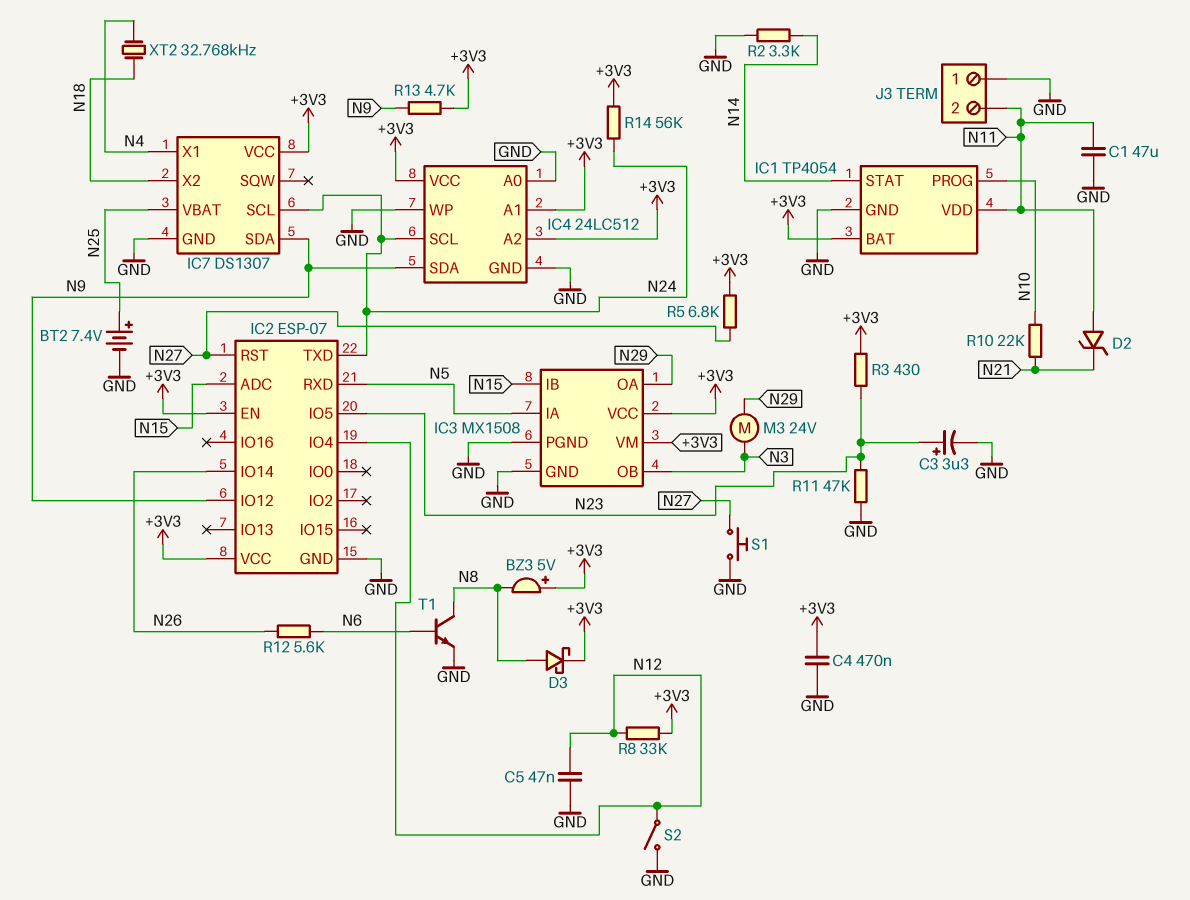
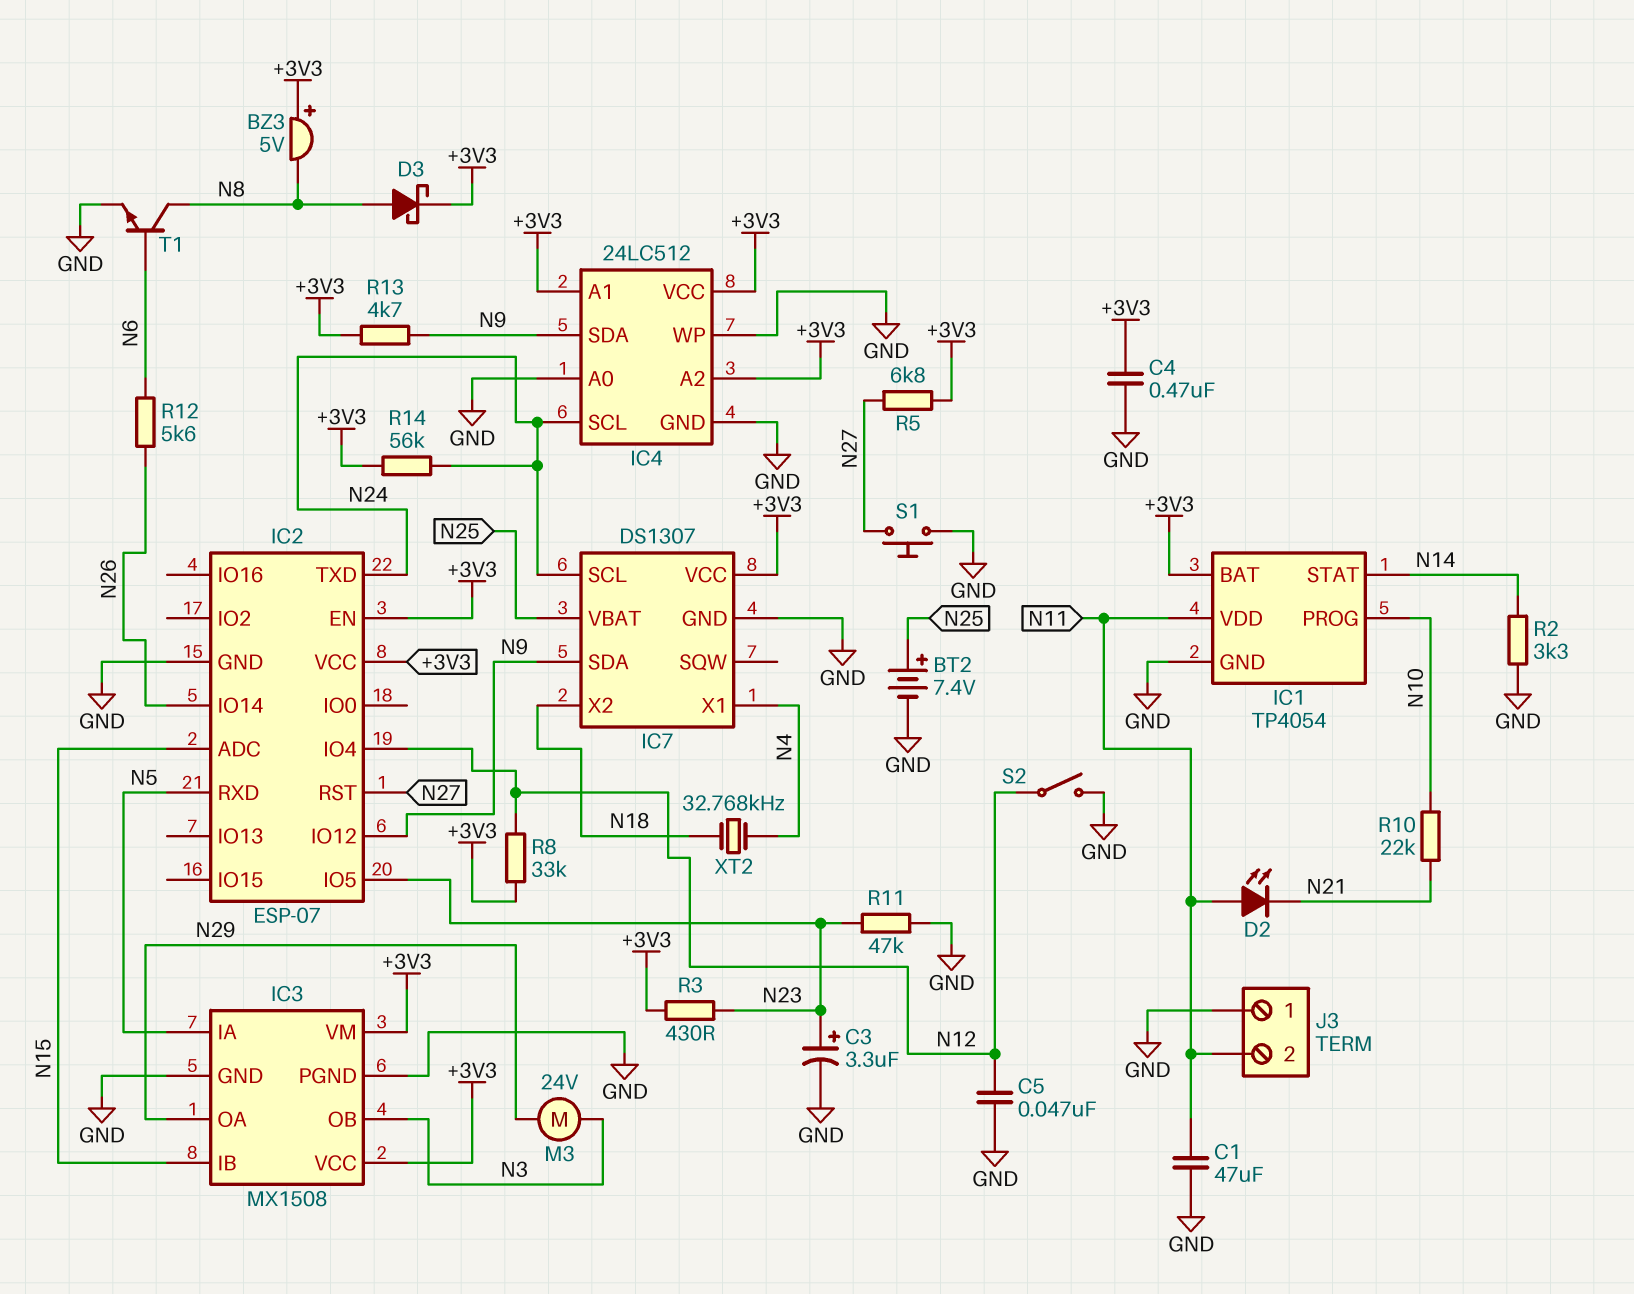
D2: zener (A N11, K N21) -> LED (A N11, K N21)

